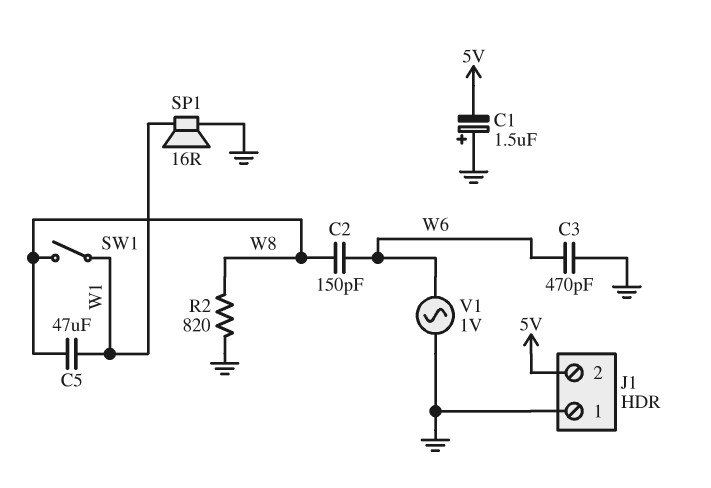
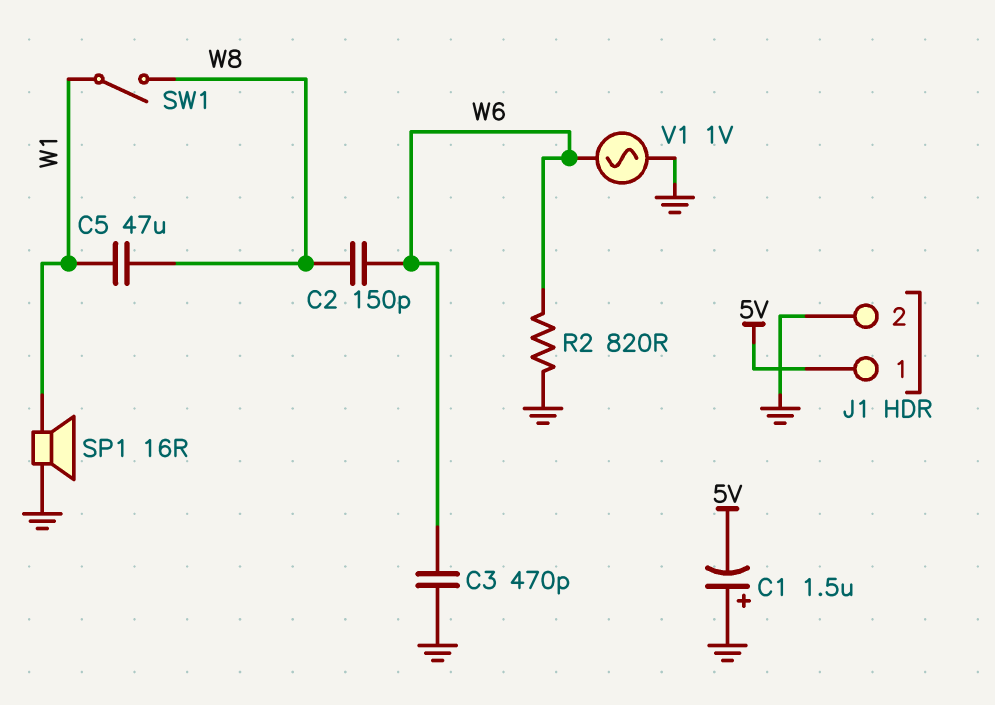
J1 pin 1: GND -> 5V
J1 pin 2: 5V -> GND
R2: 820 (GND, W8) -> 820 (GND, W6)

